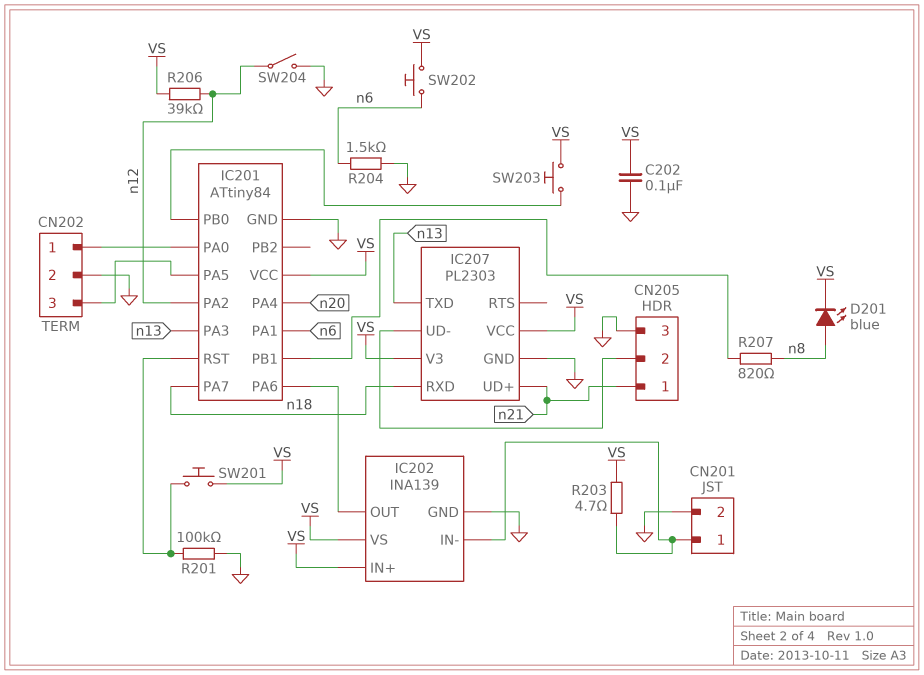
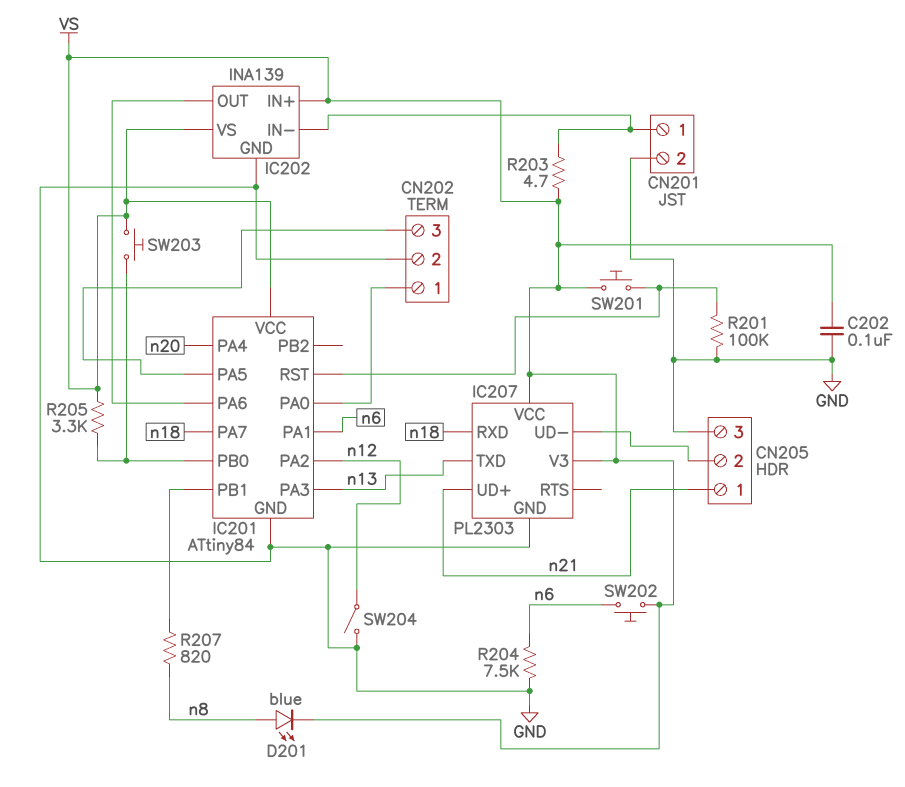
R204: 1.5k (GND, n6) -> 7.5k (GND, n6)
R205: none -> 3.3k (IC201/PB0, VS)
R206: 39k (VS, n12) -> none

